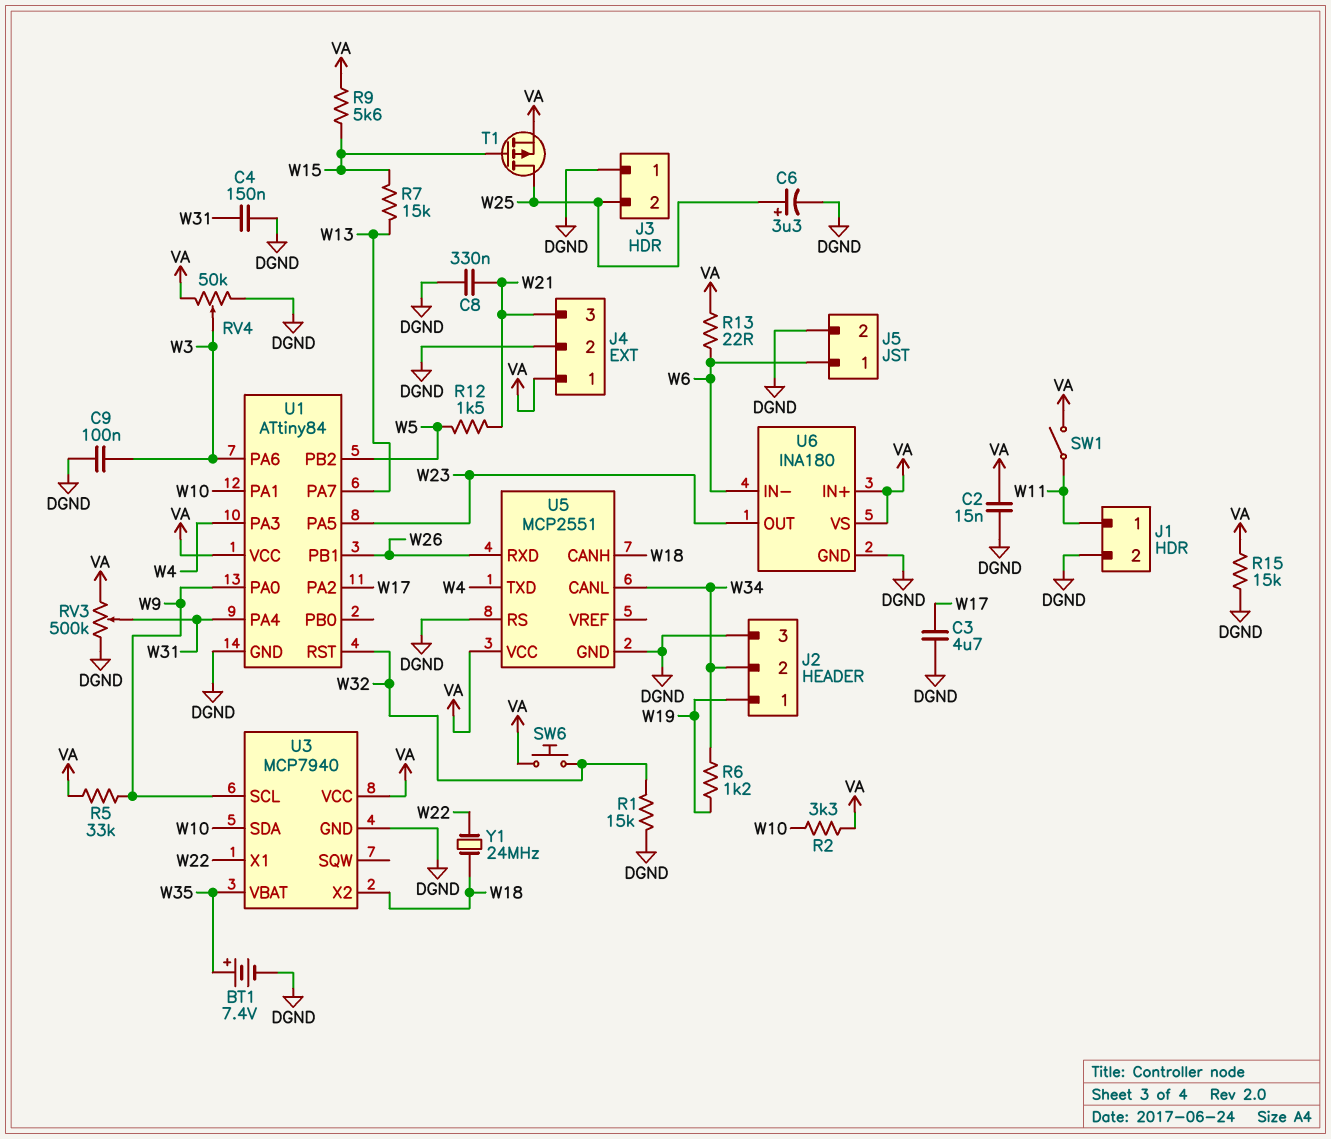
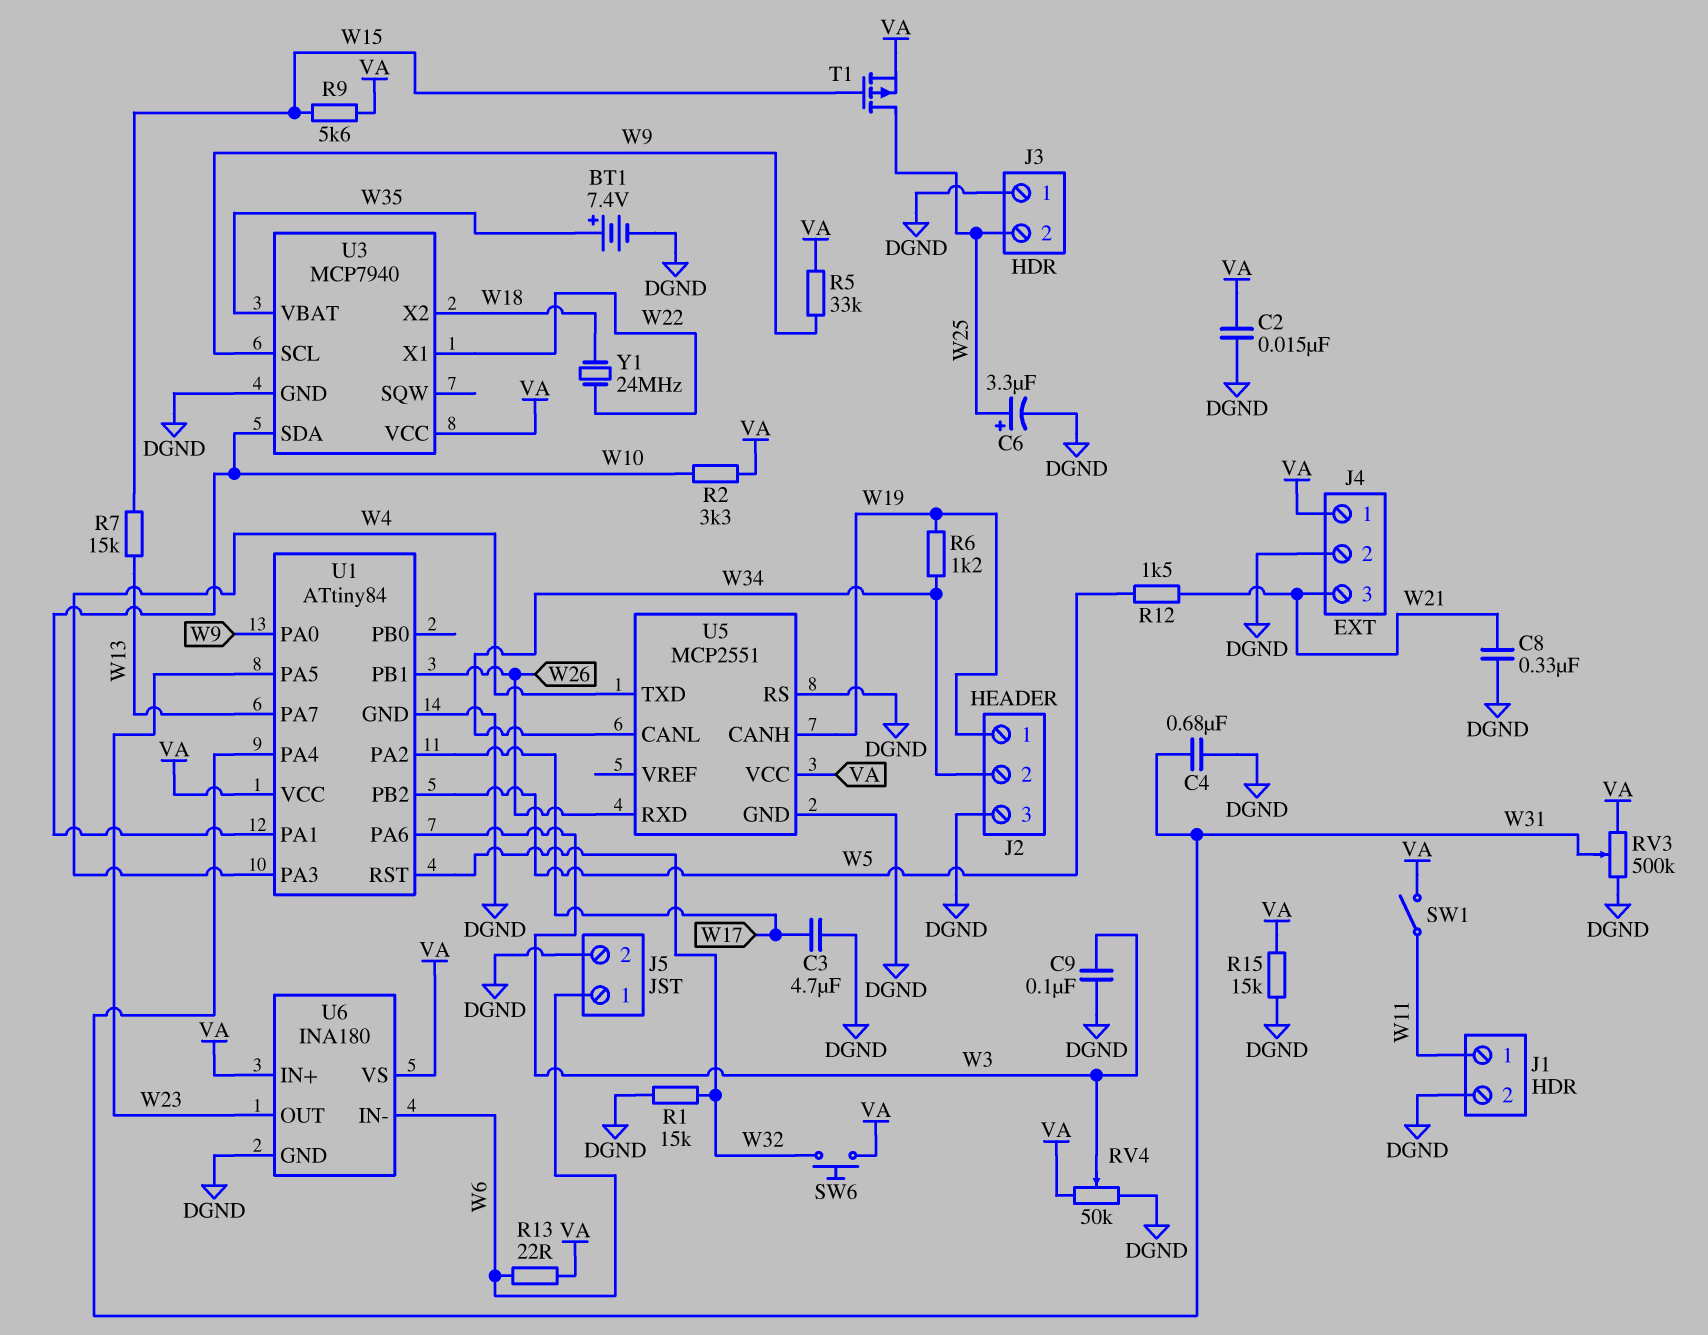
C4: 150nF (DGND, W31) -> 680nF (DGND, W31)
U5 pin CANH: W18 -> W19

